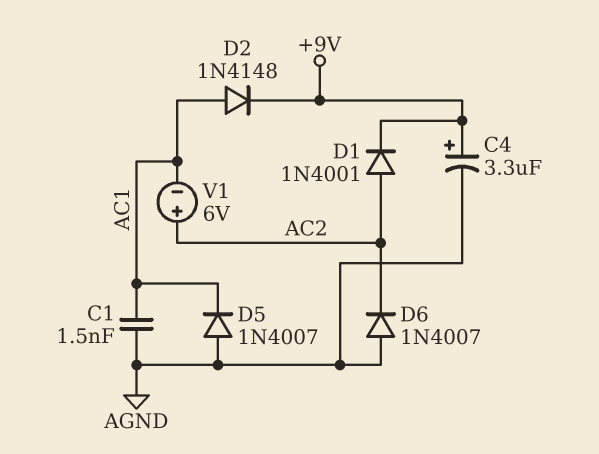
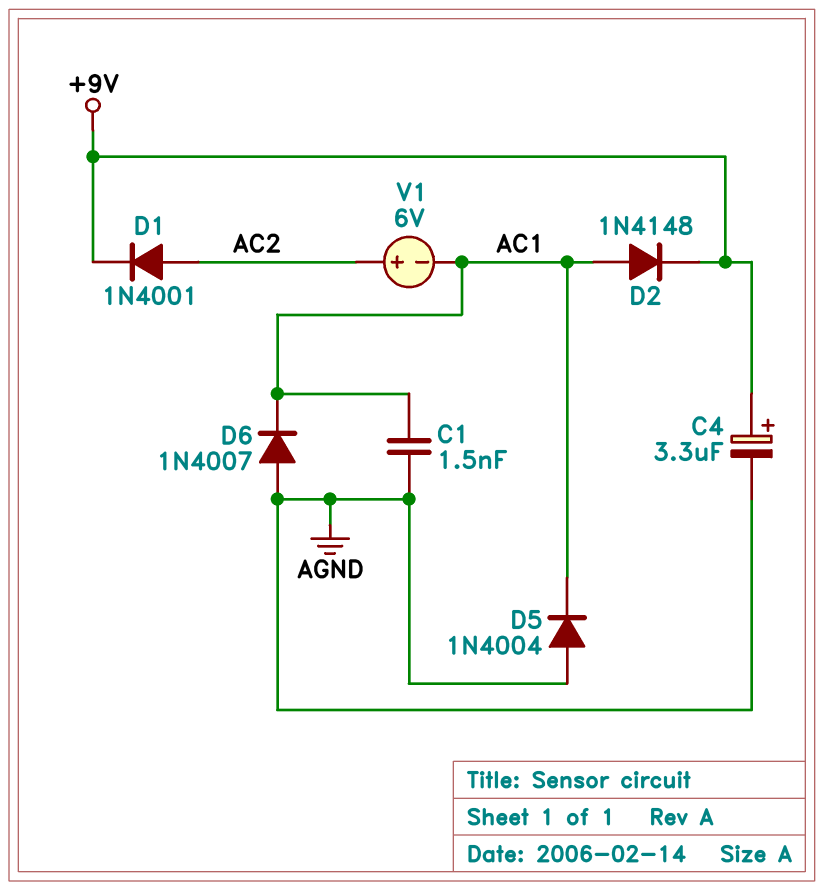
D5: diode 1N4007 (A AGND, K AC1) -> diode 1N4004 (A AGND, K AC1)
D6: diode 1N4007 (A AGND, K AC2) -> diode 1N4007 (A AGND, K AC1)

